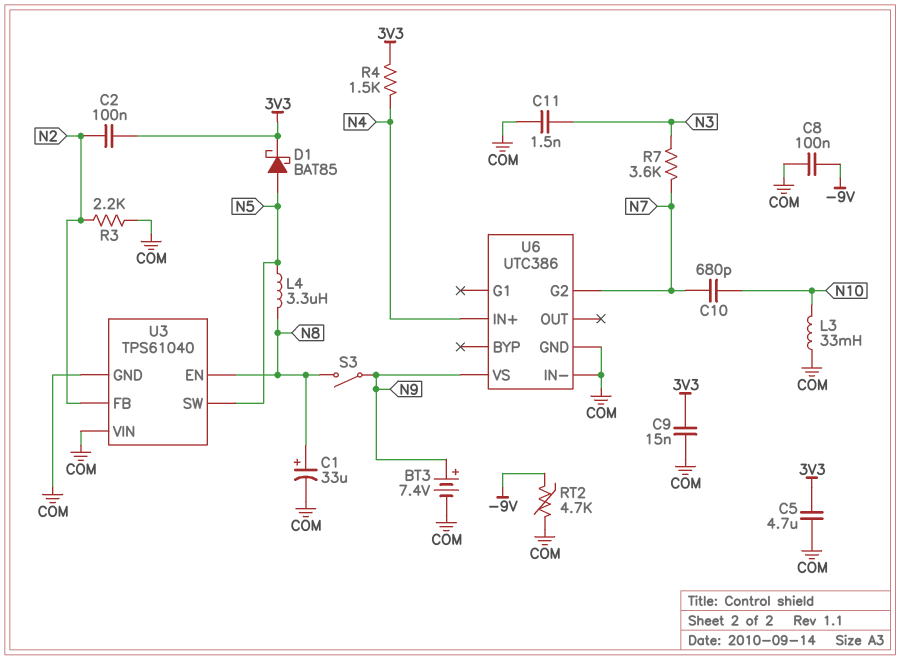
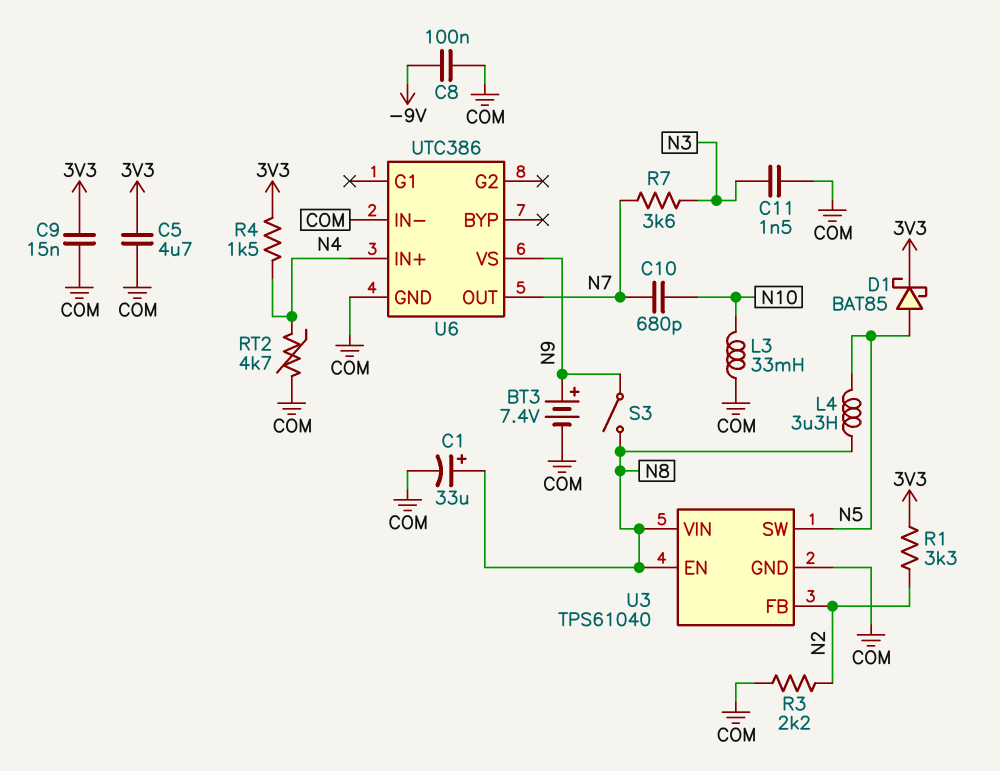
C2: 100nF (3V3, N2) -> none
R1: none -> 3.3k (3V3, N2)
RT2: 4.7k (-9V, COM) -> 4.7k (COM, N4)
U3 pin VIN: COM -> N8
U6 pin G2: N7 -> none
U6 pin OUT: none -> N7

